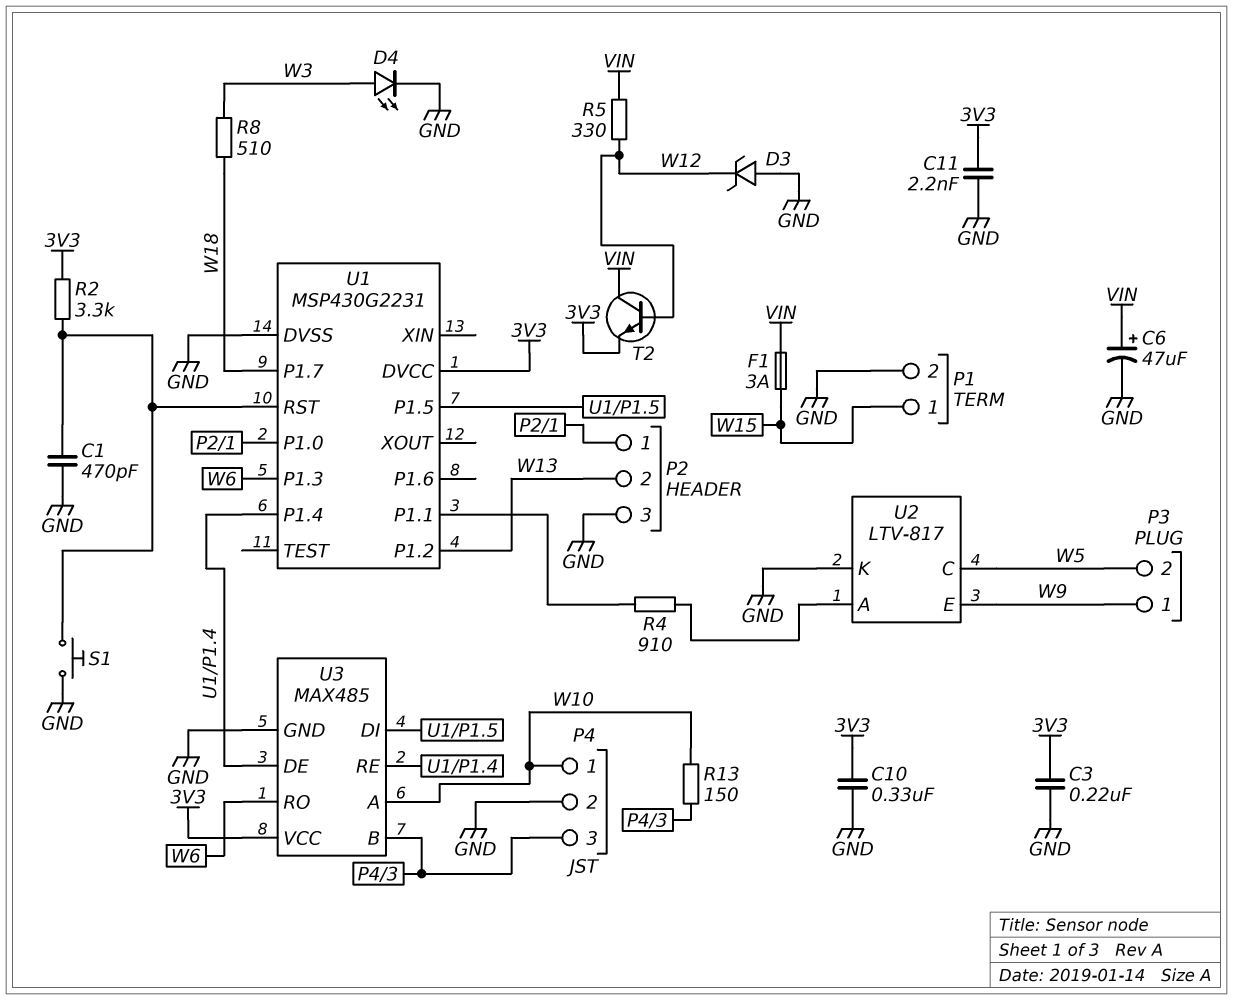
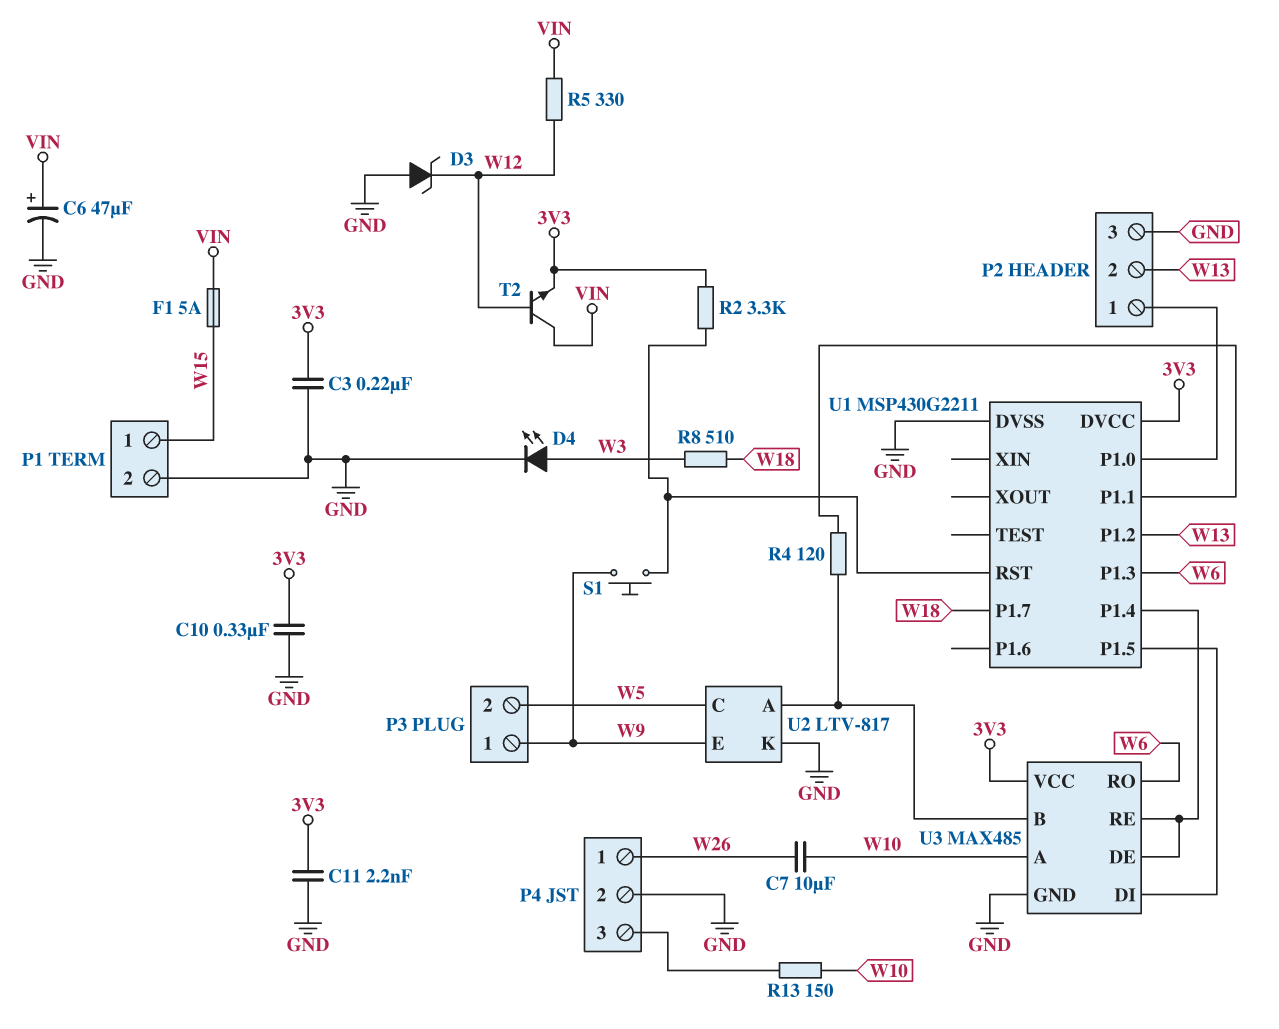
C1: 470pF (GND, U1/RST) -> none
C7: none -> 10uF (W10, W26)
F1: 3A (VIN, W15) -> 5A (VIN, W15)
P4 pin 1: W10 -> W26
R4: 910 (U1/P1.1, U2/A) -> 120 (U1/P1.1, U2/A)
S1: button (GND, U1/RST) -> button (U1/RST, W9)
U1: MSP430G2231 -> MSP430G2211
U3 pin B: P4/3 -> U2/A

